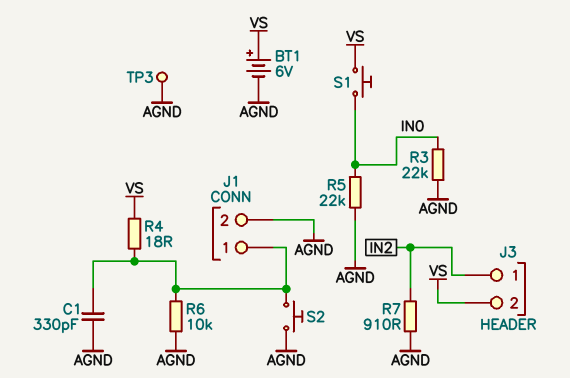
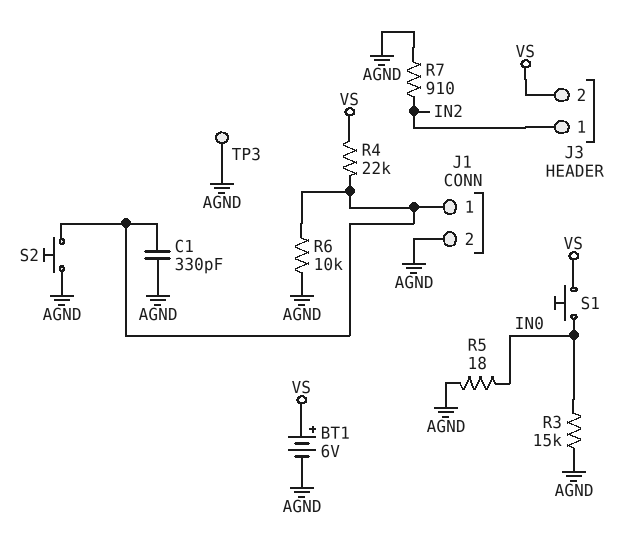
R3: 22k (AGND, IN0) -> 15k (AGND, IN0)
R4: 18 (J1/1, VS) -> 22k (J1/1, VS)
R5: 22k (AGND, IN0) -> 18 (AGND, IN0)

